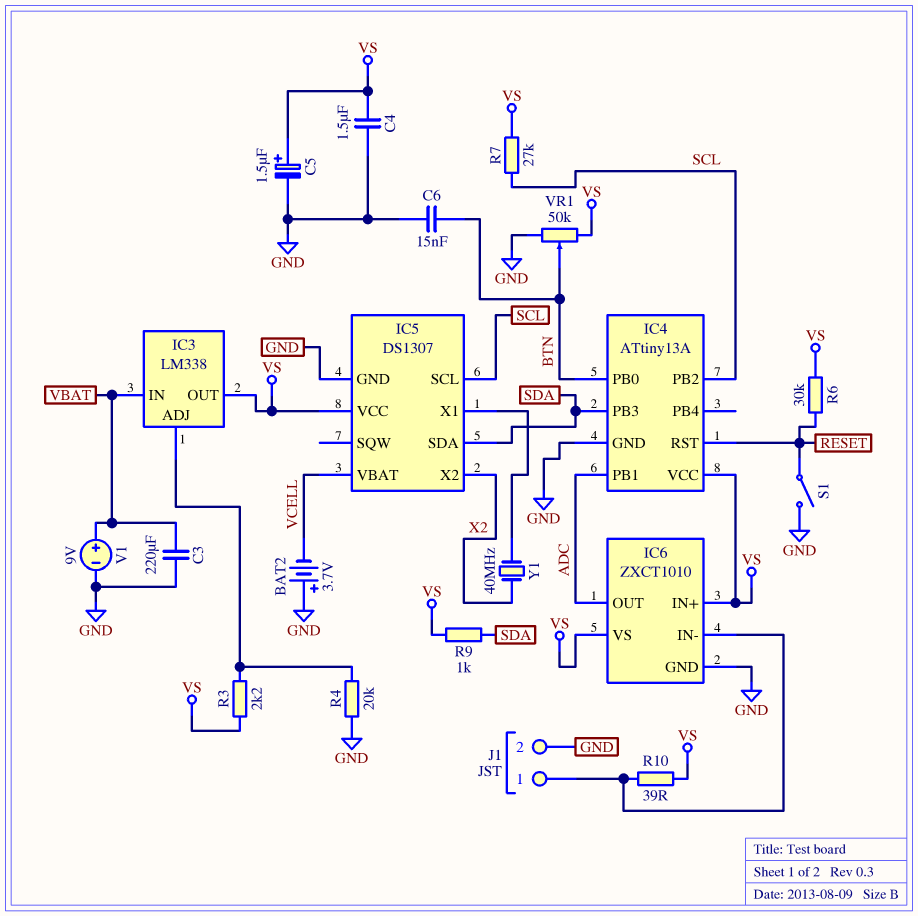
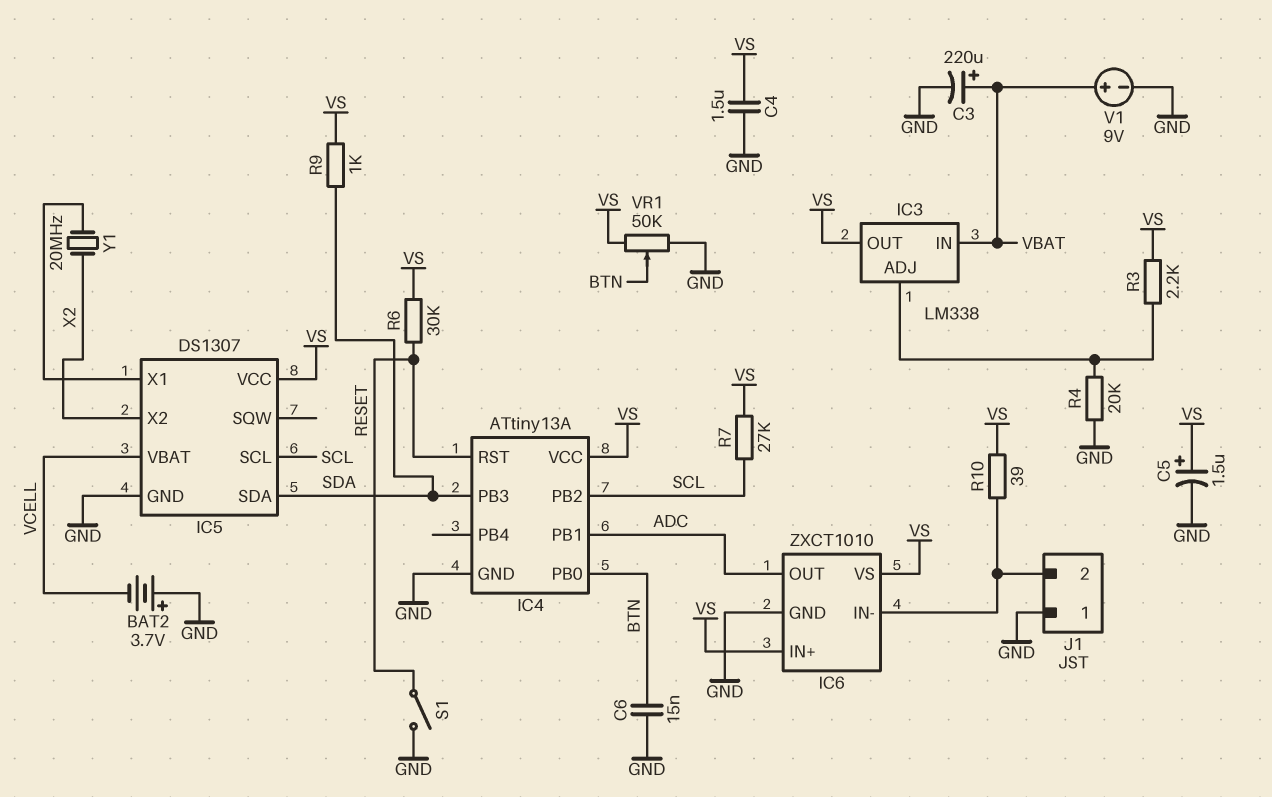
C3: 220uF (GND, VBAT) -> 220uF (plus VBAT, minus GND)
J1 pin 1: IC6/IN- -> GND
J1 pin 2: GND -> IC6/IN-
Y1: 40MHz (IC5/X1, X2) -> 20MHz (IC5/X1, X2)

